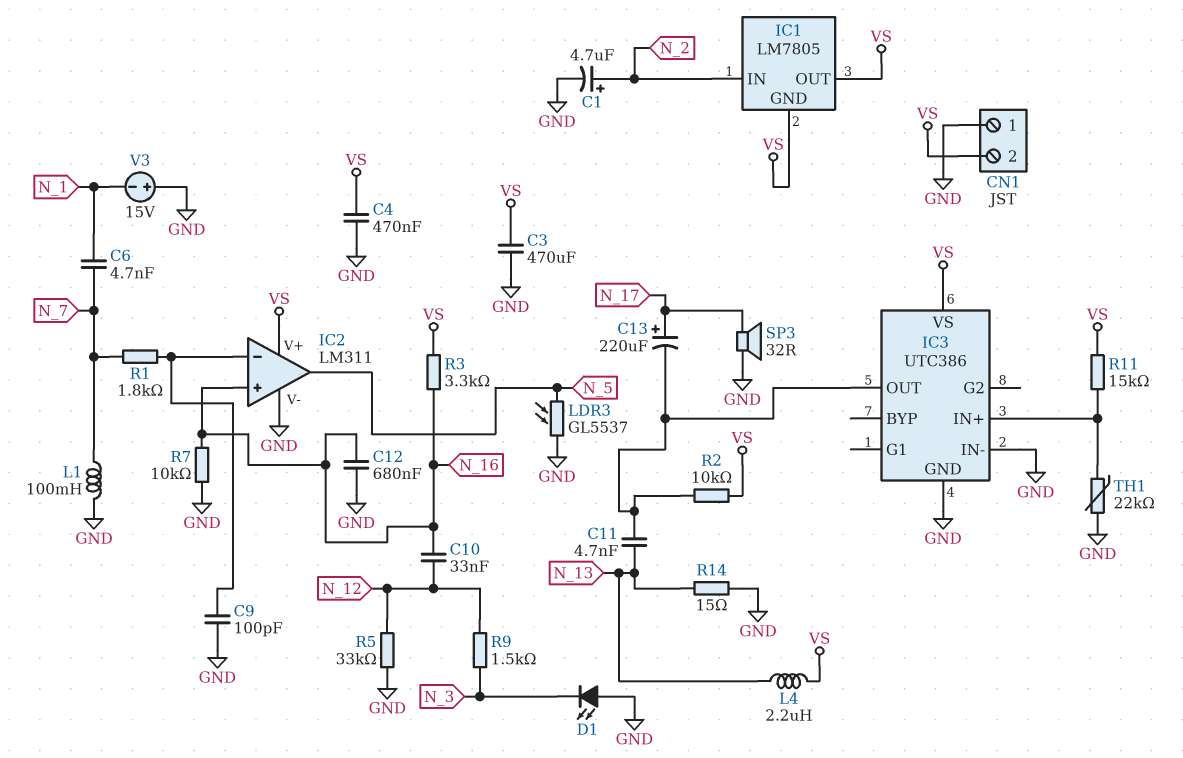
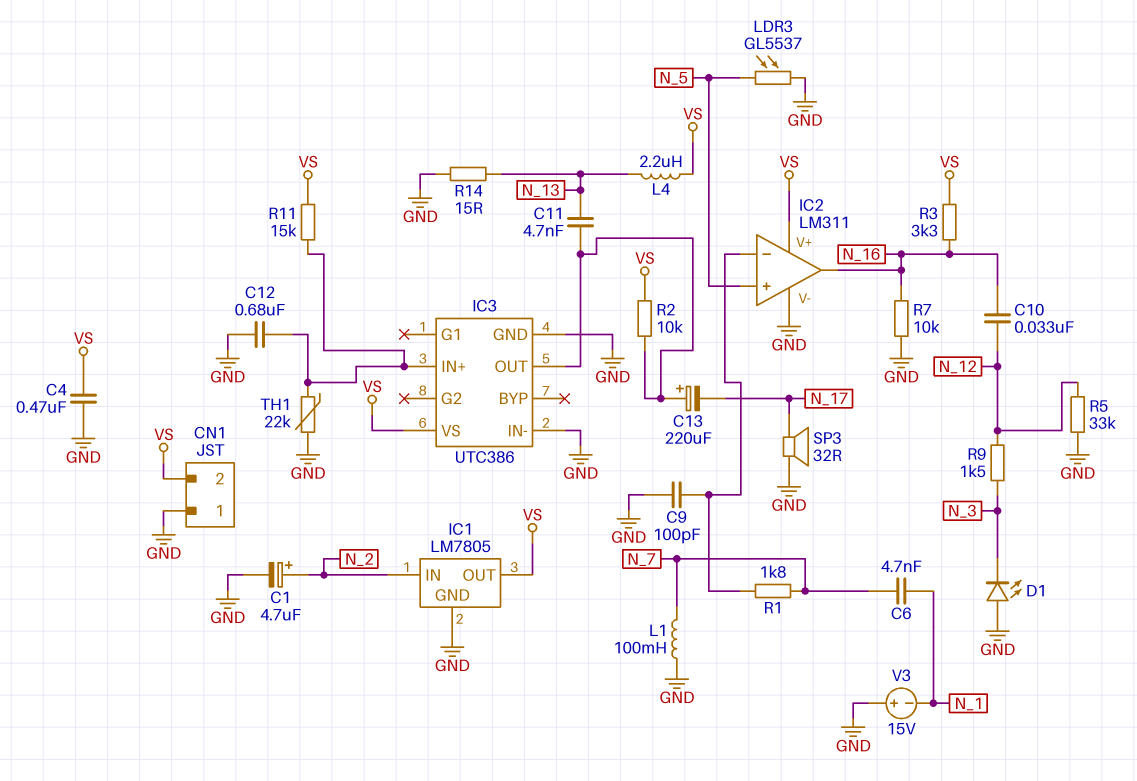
C3: 470uF (GND, VS) -> none
C12: 680nF (GND, N_16) -> 680nF (GND, IC3/IN+)
C13: 220uF (plus N_17, minus IC3/OUT) -> 220uF (plus IC3/OUT, minus N_17)
IC1 pin GND: VS -> GND
IC2 pin in+: N_16 -> N_5
IC2 pin out: N_5 -> N_16

